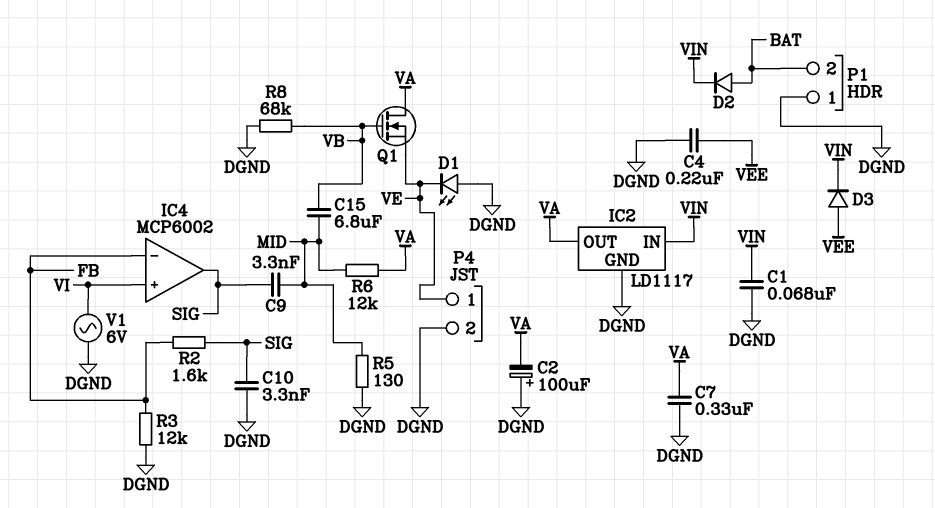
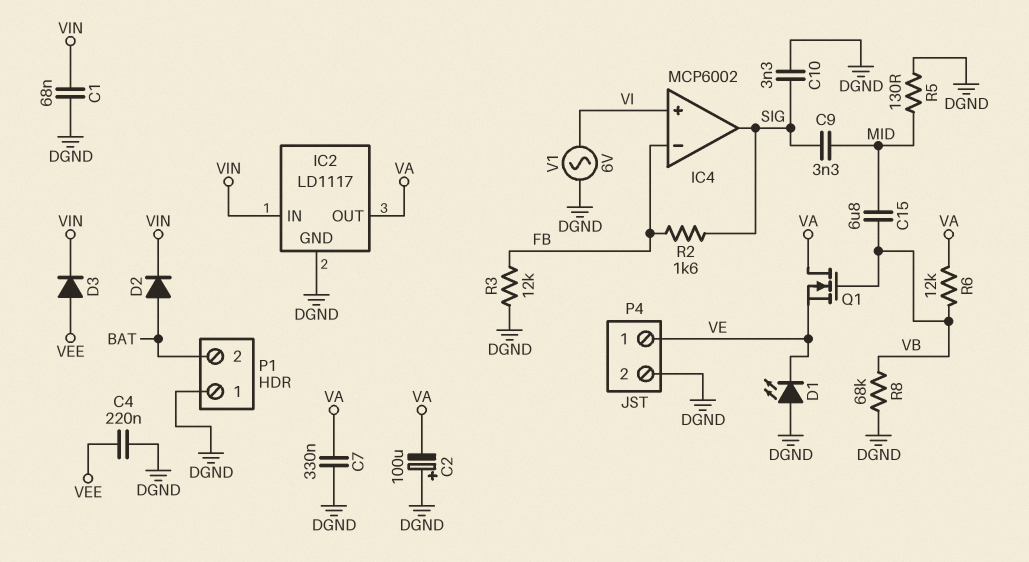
R6: 12k (MID, VA) -> 12k (VA, VB)

